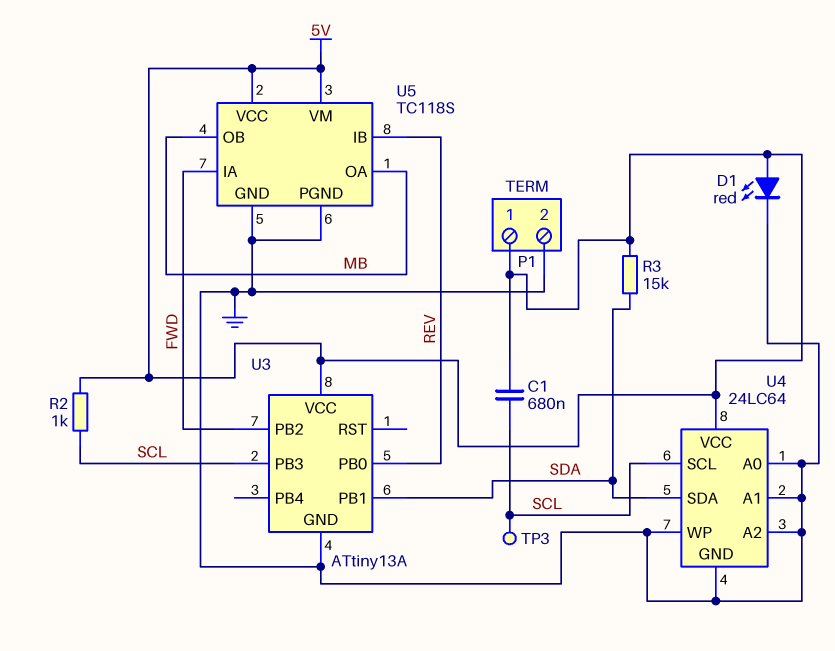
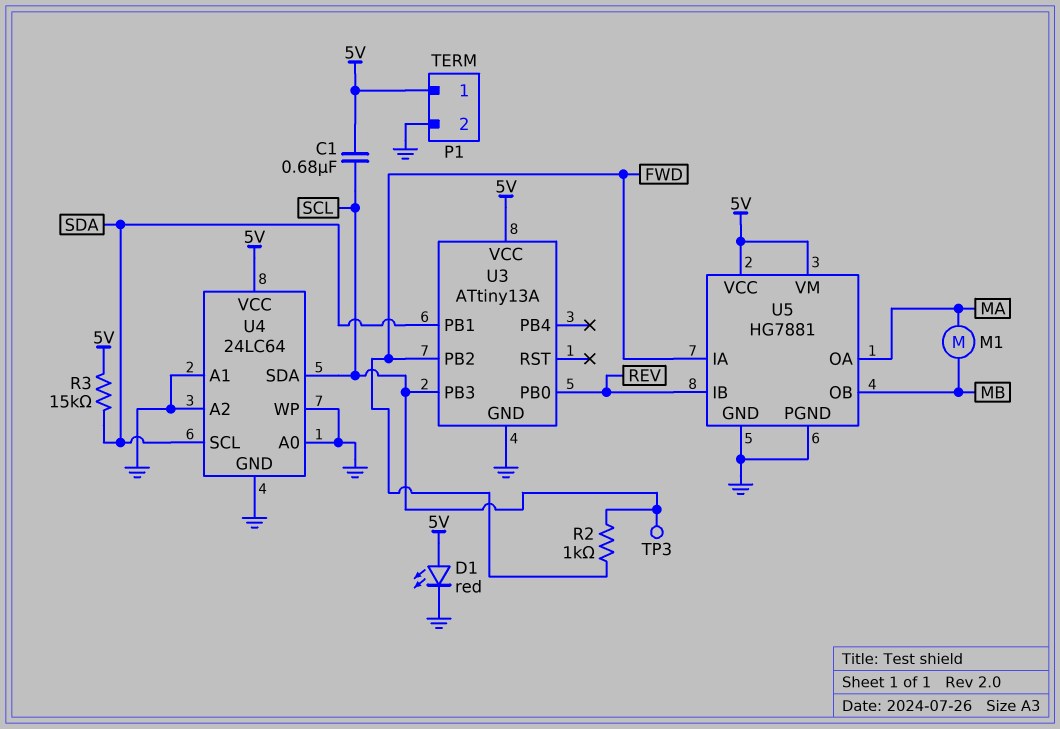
M1: none -> motor (MA, MB)
R2: 1k (5V, SCL) -> 1k (FWD, SCL)
U4 pin SCL: SCL -> SDA
U4 pin SDA: SDA -> SCL
U5: TC118S -> HG7881
U5 pin OA: MB -> MA

